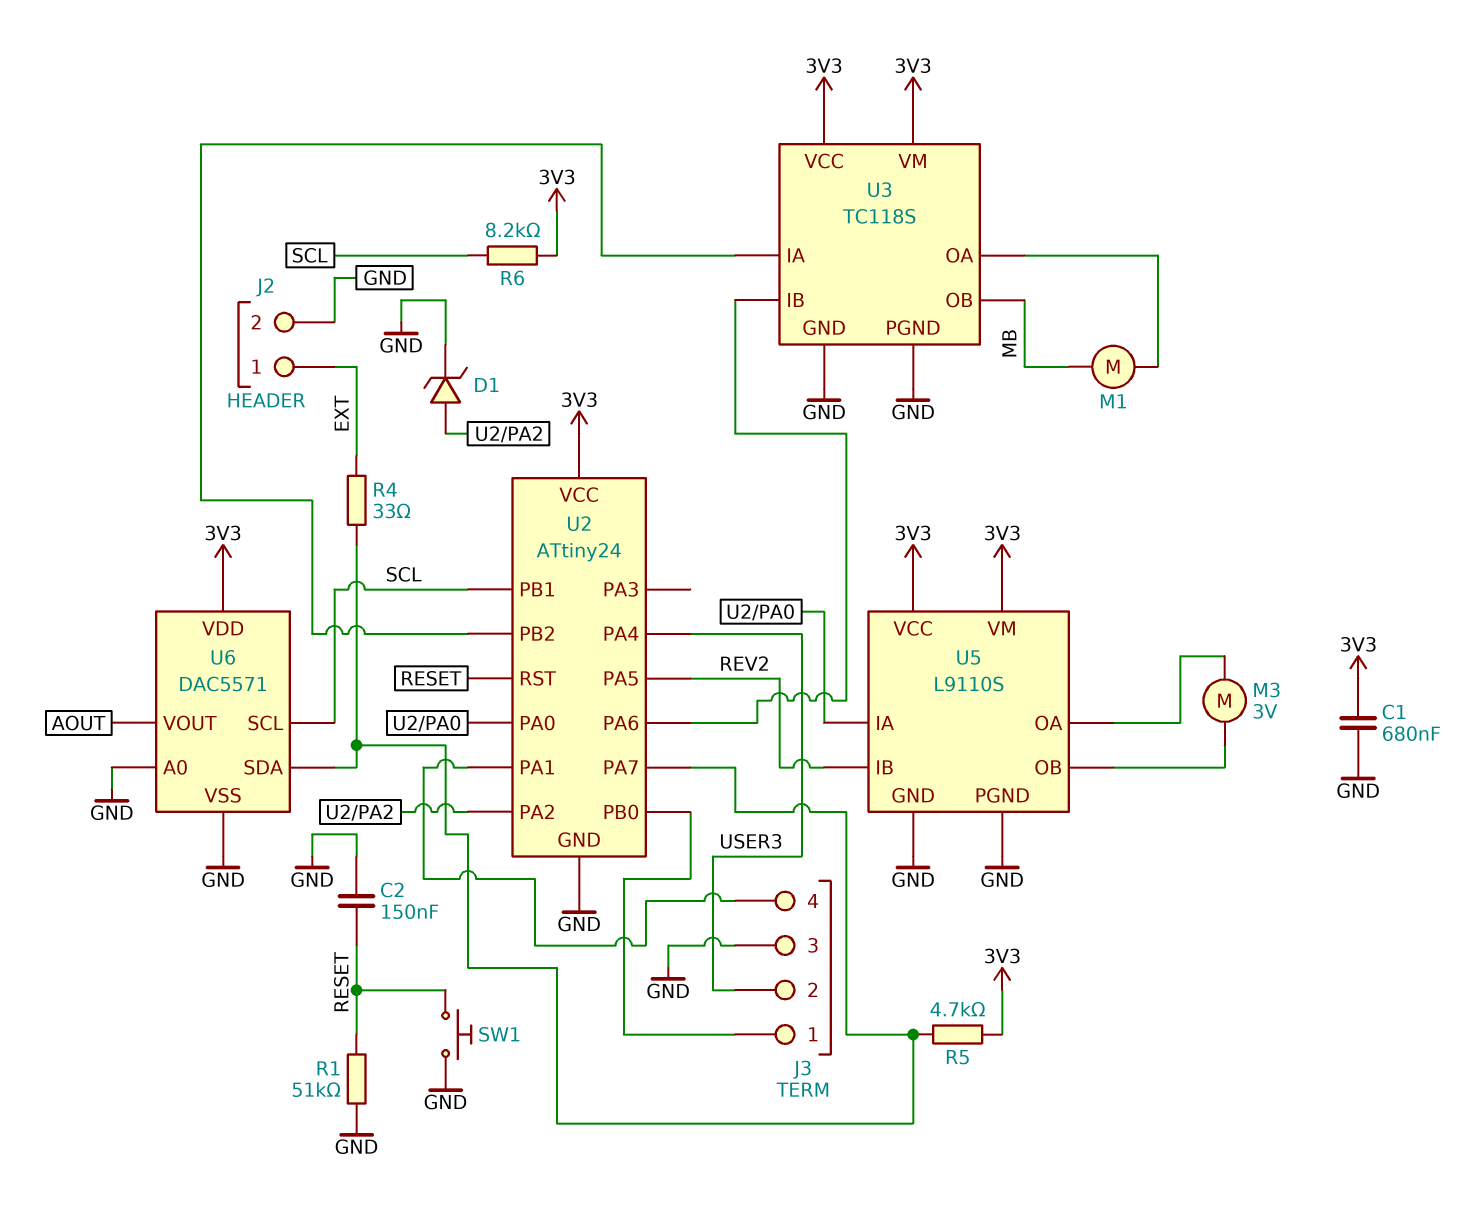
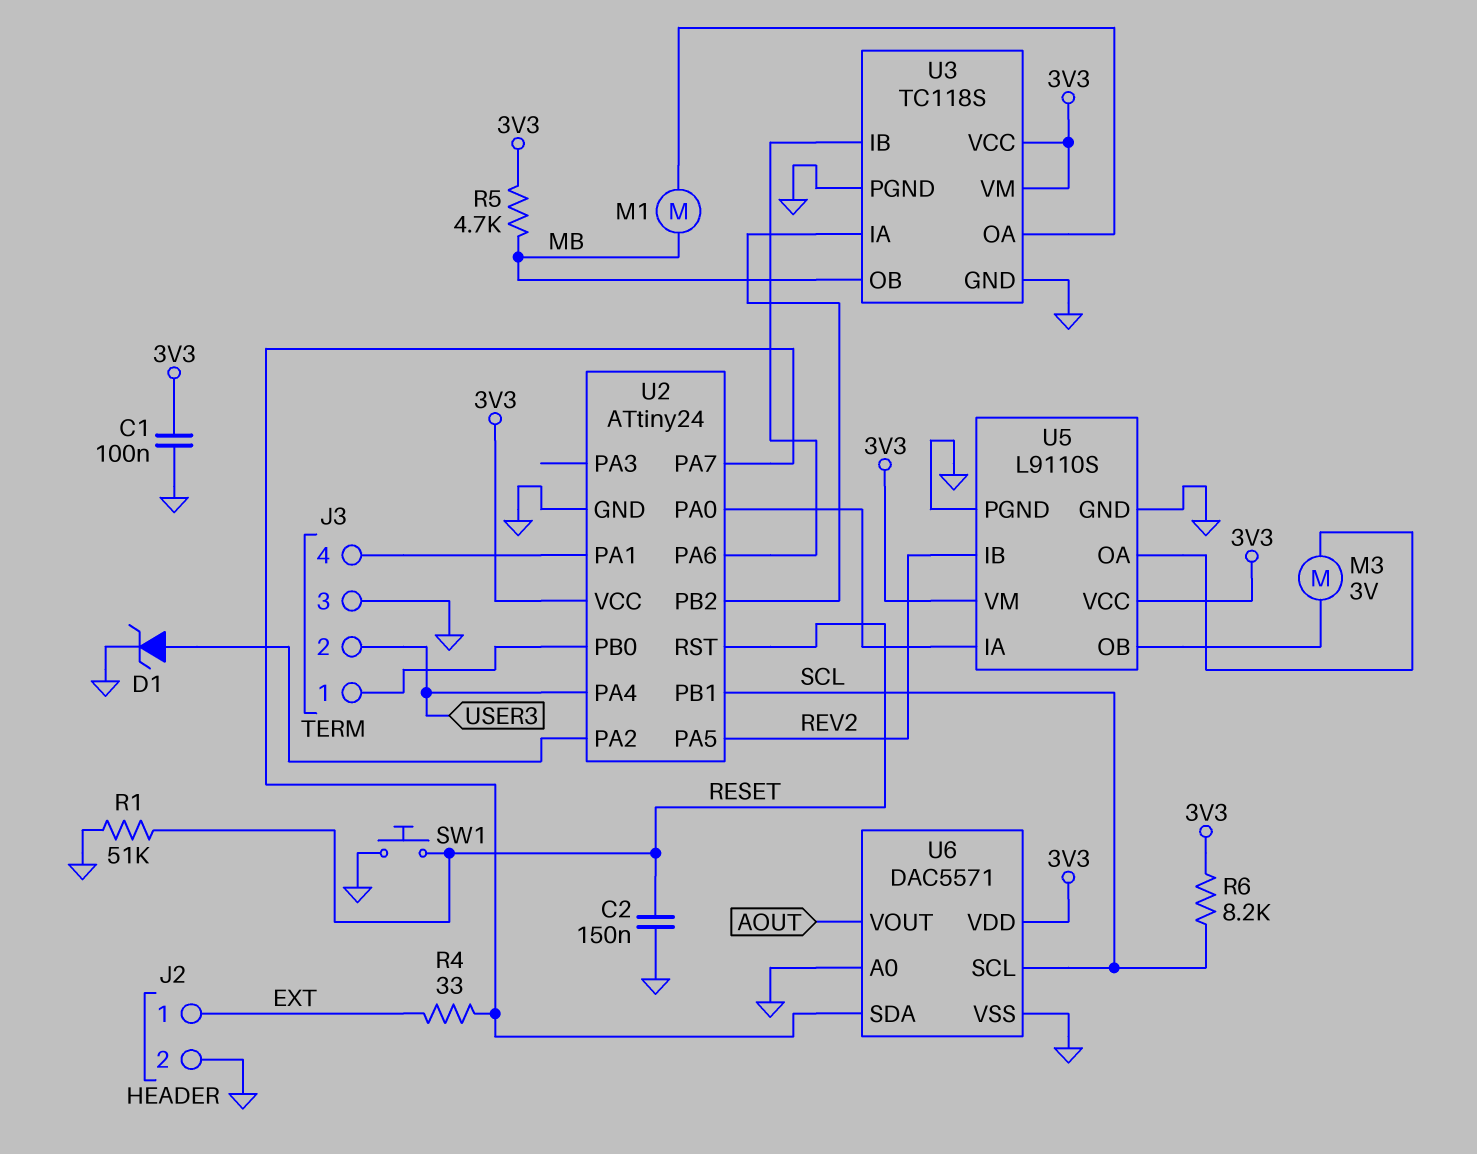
C1: 680nF (3V3, GND) -> 100nF (3V3, GND)
R5: 4.7k (3V3, U2/PA7) -> 4.7k (3V3, MB)

